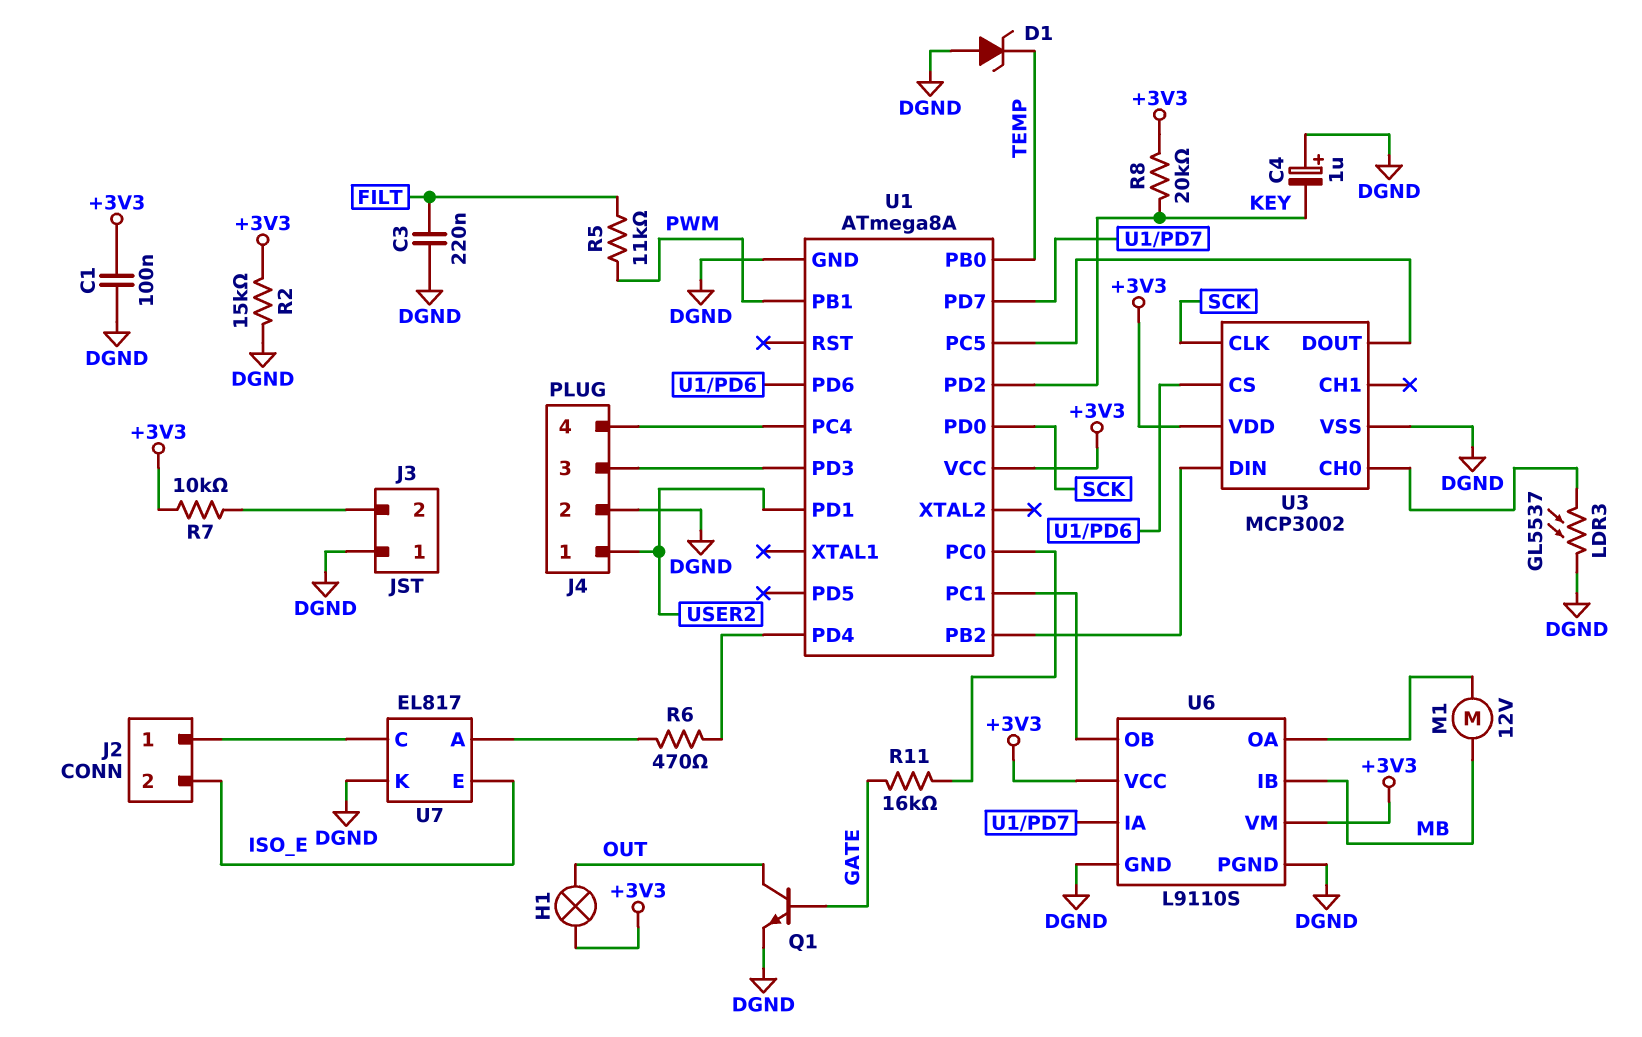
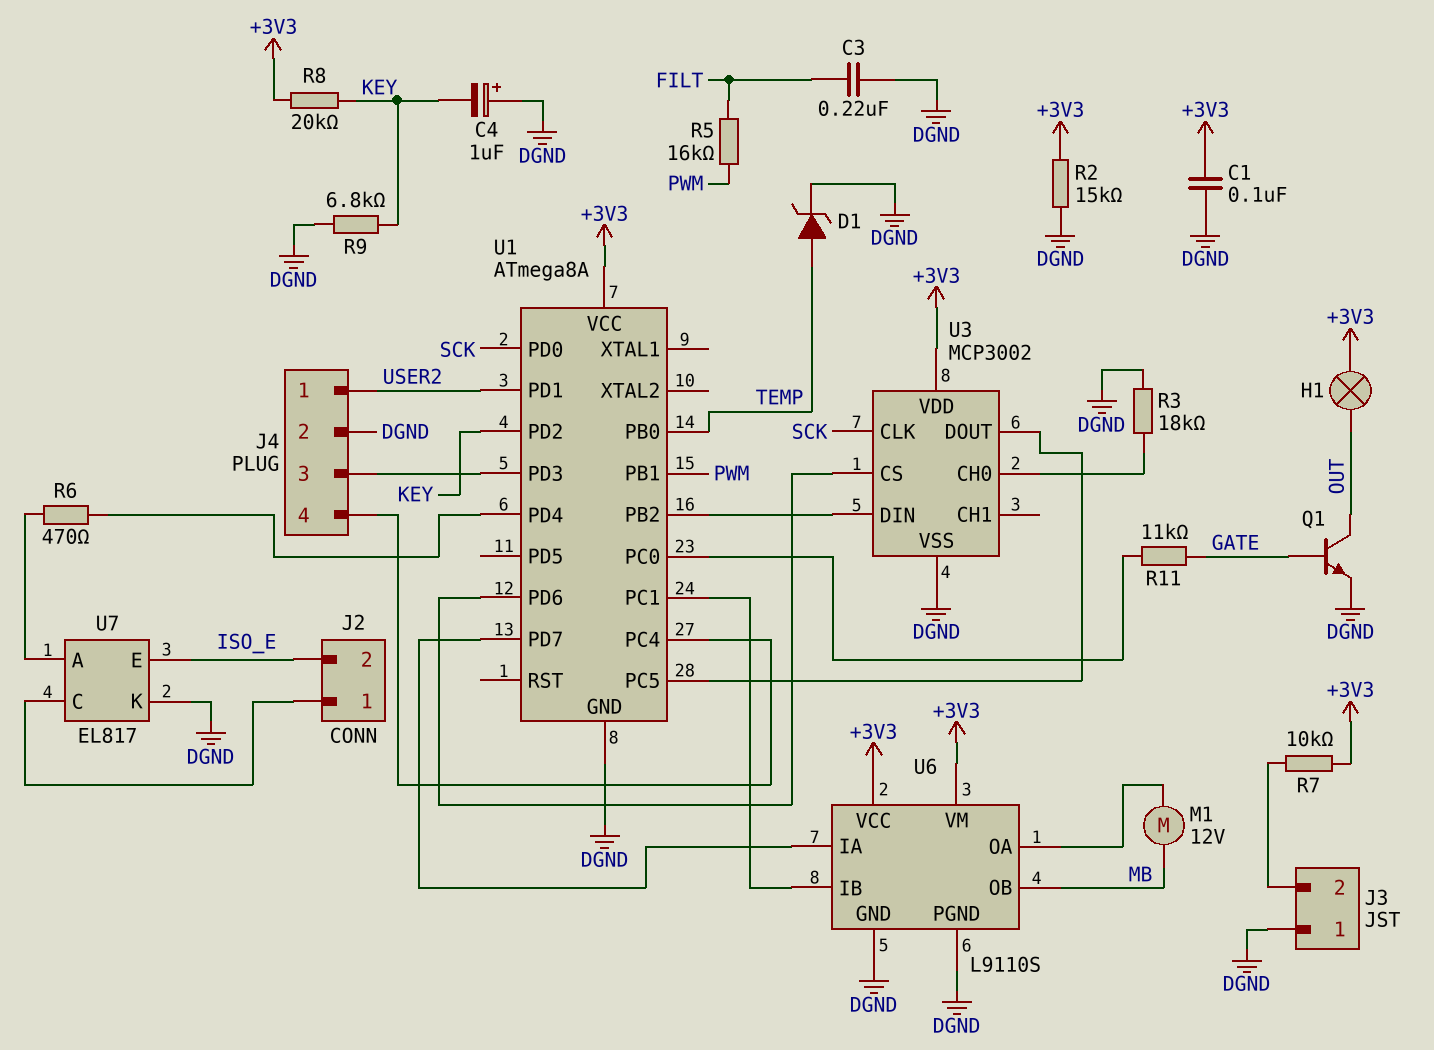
D1: zener (A DGND, K TEMP) -> zener (A TEMP, K DGND)
LDR3: GL5537 (DGND, U3/CH0) -> none
R3: none -> 18k (DGND, U3/CH0)
R5: 11k (FILT, PWM) -> 16k (FILT, PWM)
R9: none -> 6.8k (DGND, KEY)
R11: 16k (GATE, U1/PC0) -> 11k (GATE, U1/PC0)
U6 pin IB: MB -> U1/PC1
U6 pin OB: U1/PC1 -> MB

